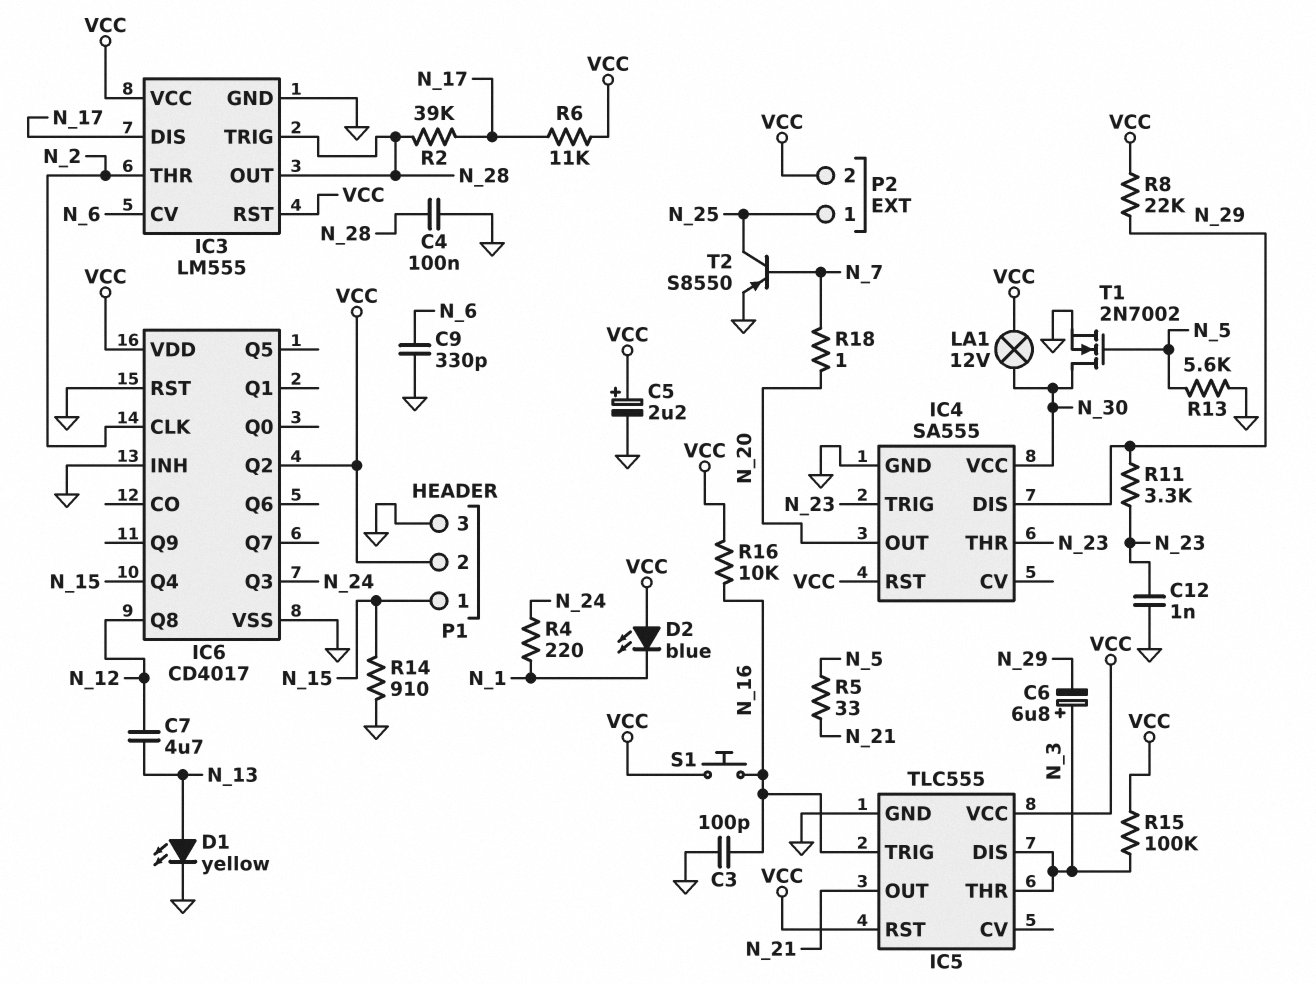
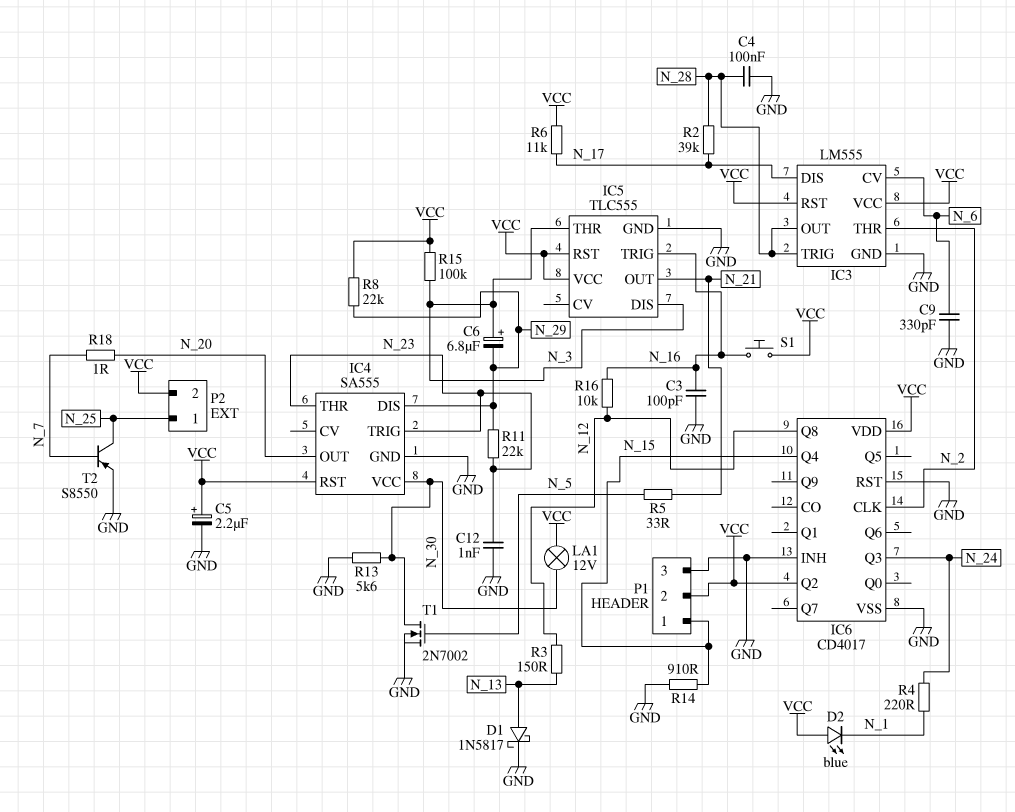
C7: 4.7uF (N_12, N_13) -> none
D1: LED yellow (A N_13, K GND) -> schottky 1N5817 (A N_13, K GND)
R3: none -> 150 (N_12, N_13)
R11: 3.3k (N_23, N_29) -> 22k (N_23, N_29)
R13: 5.6k (GND, N_5) -> 5.6k (GND, N_30)
R16: 10k (N_16, VCC) -> 10k (N_12, N_16)

